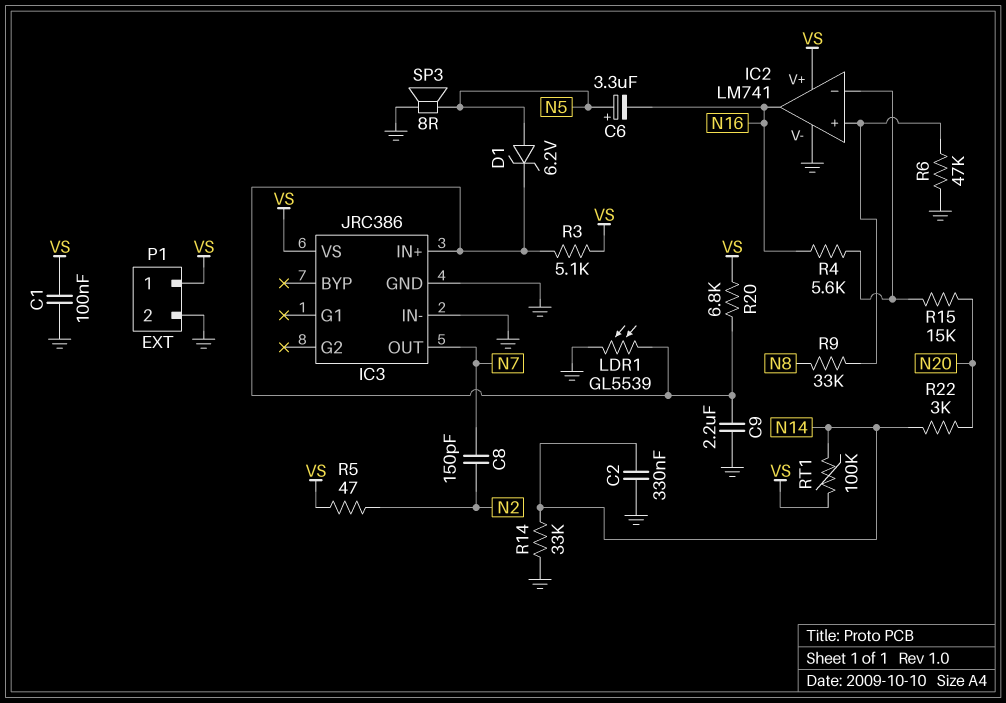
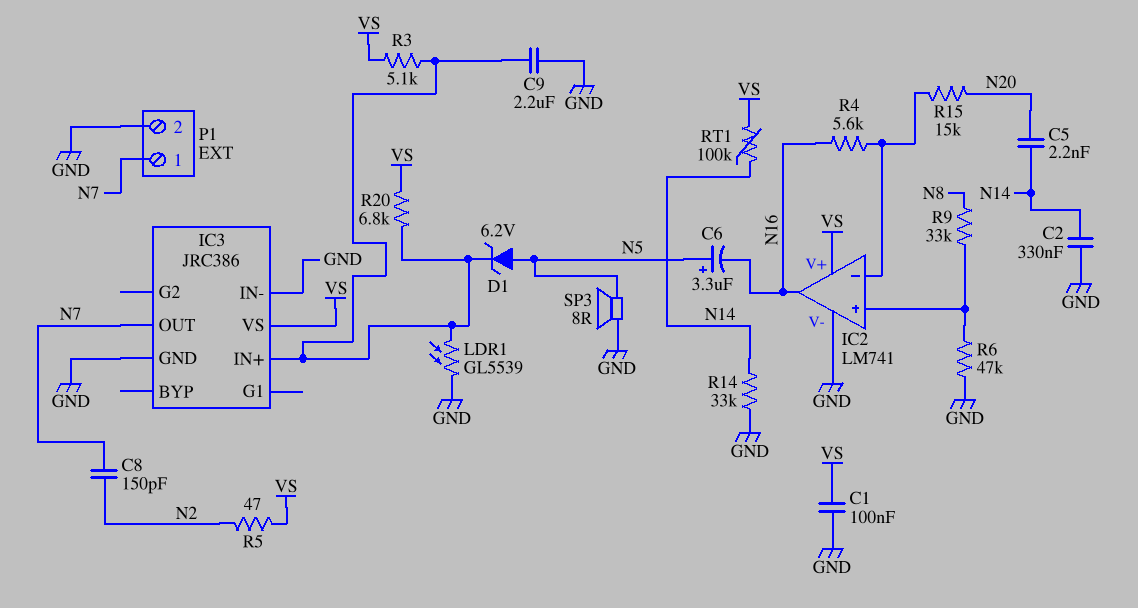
C5: none -> 2.2nF (N14, N20)
P1 pin 1: VS -> N7
R22: 3k (N14, N20) -> none

